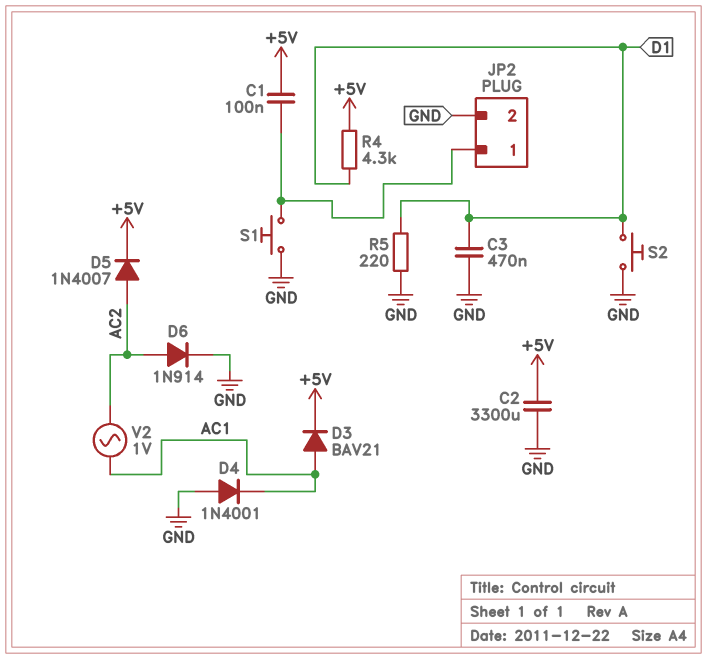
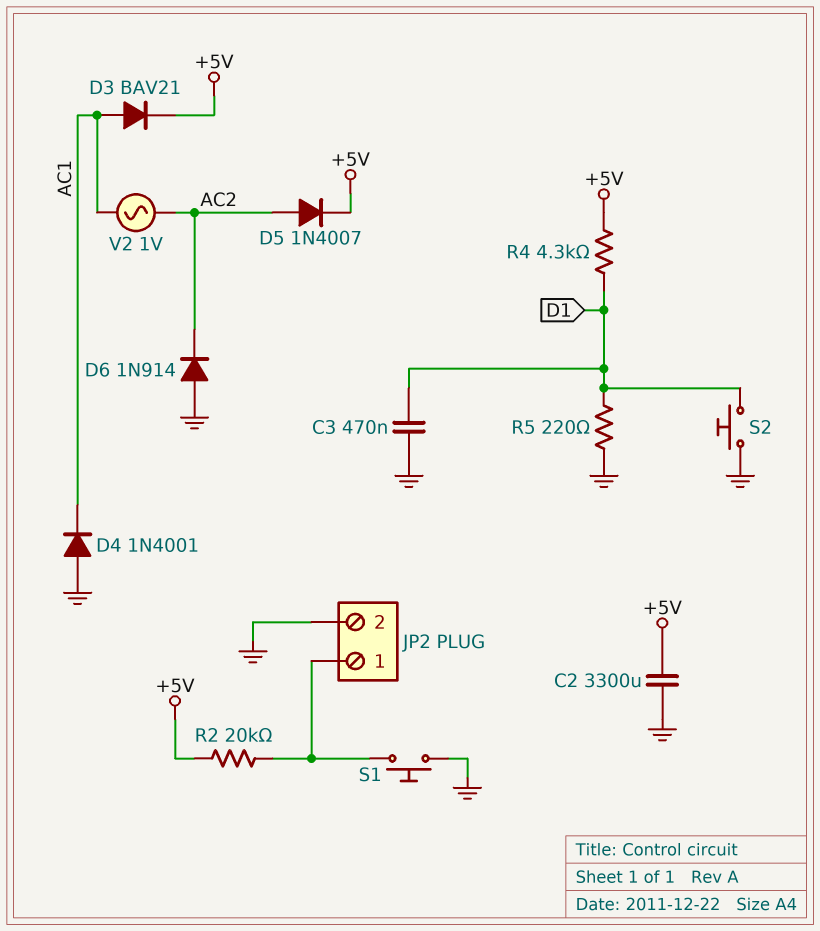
C1: 100nF (+5V, JP2/1) -> none
D6: diode 1N914 (A AC2, K GND) -> diode 1N914 (A GND, K AC2)
R2: none -> 20k (+5V, JP2/1)

